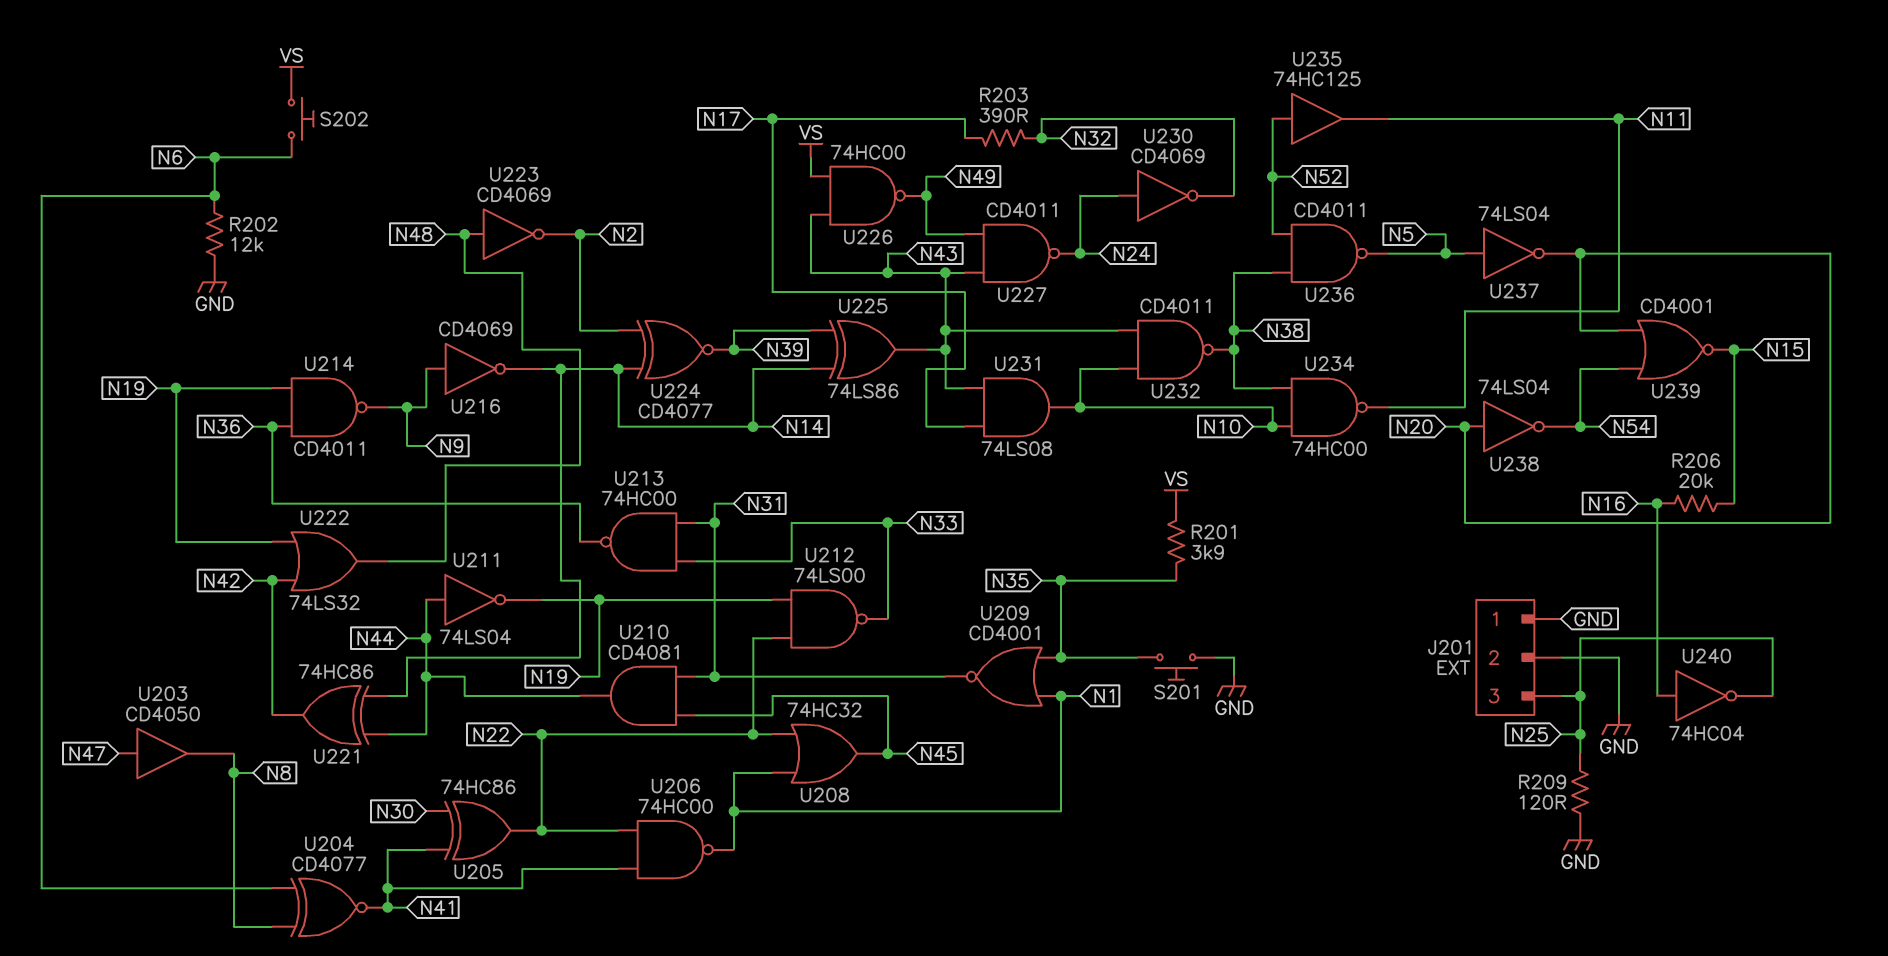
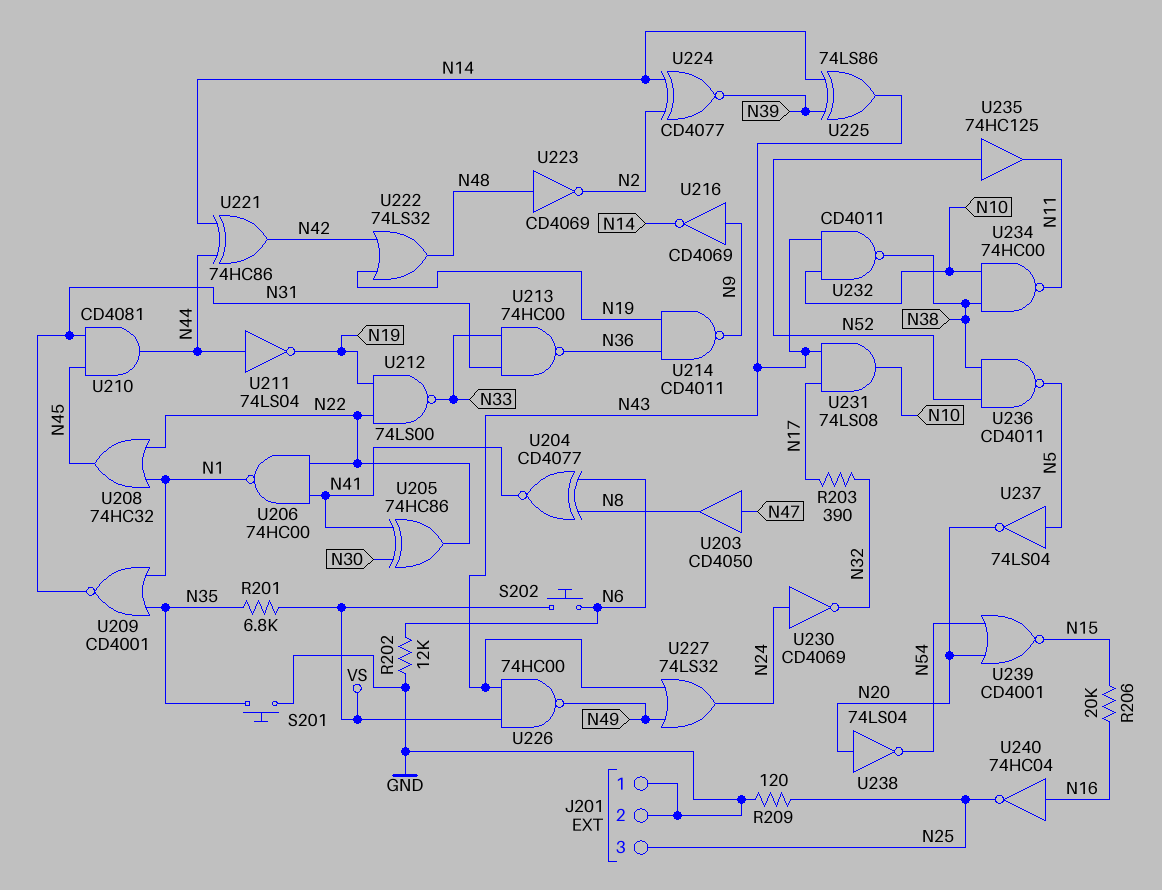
R201: 3.9k (N35, VS) -> 6.8k (N35, VS)
U227: NAND CD4011 (in N43, in N49, out N24) -> OR 74LS32 (in N43, in N49, out N24)

